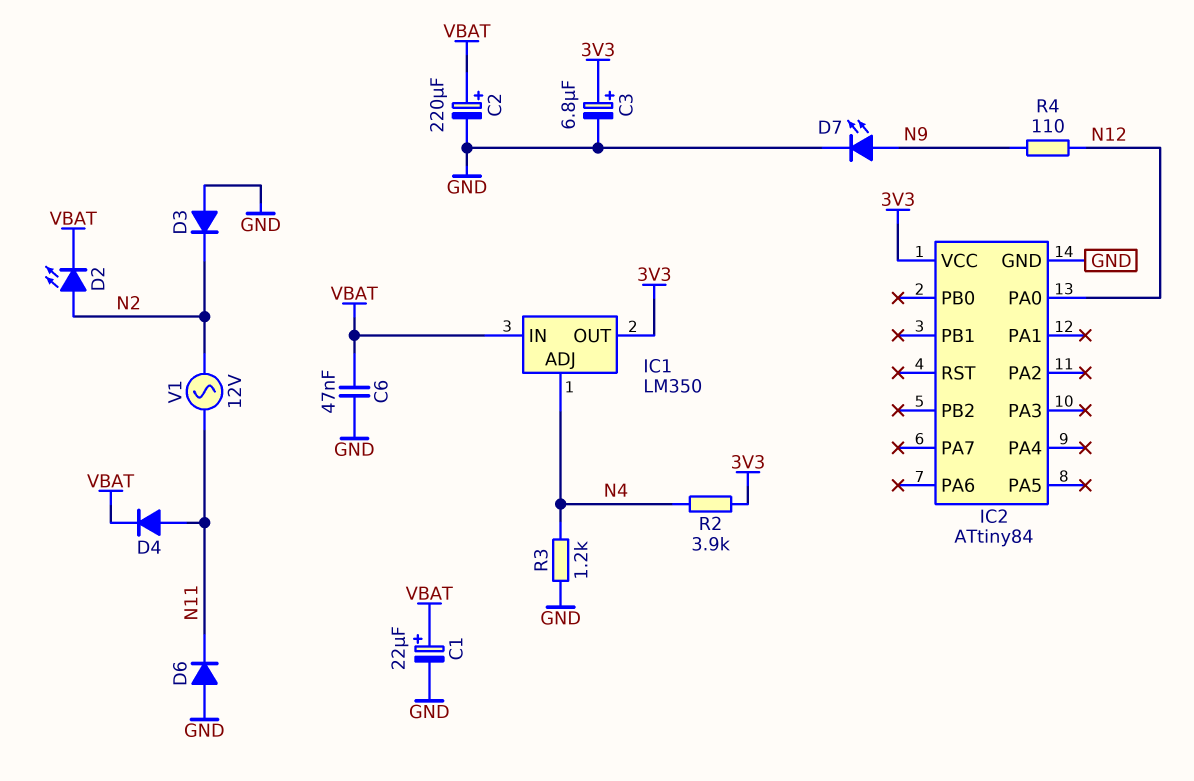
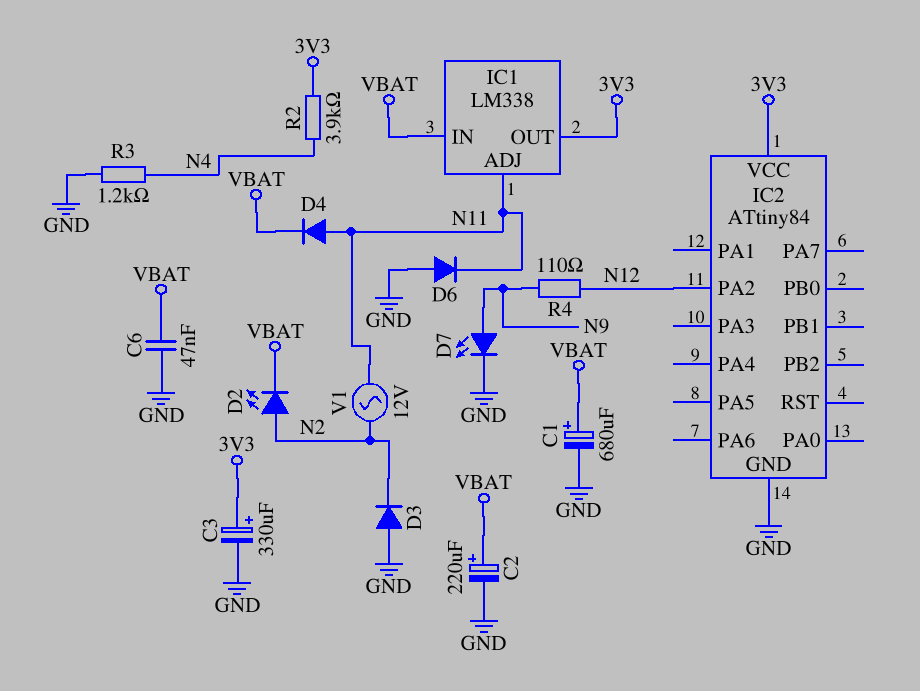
C1: 22uF (plus VBAT, minus GND) -> 680uF (plus VBAT, minus GND)
C3: 6.8uF (plus 3V3, minus GND) -> 330uF (plus 3V3, minus GND)
IC1: LM350 -> LM338
IC1 pin ADJ: N4 -> N11
IC2 pin PA0: N12 -> none
IC2 pin PA2: none -> N12

